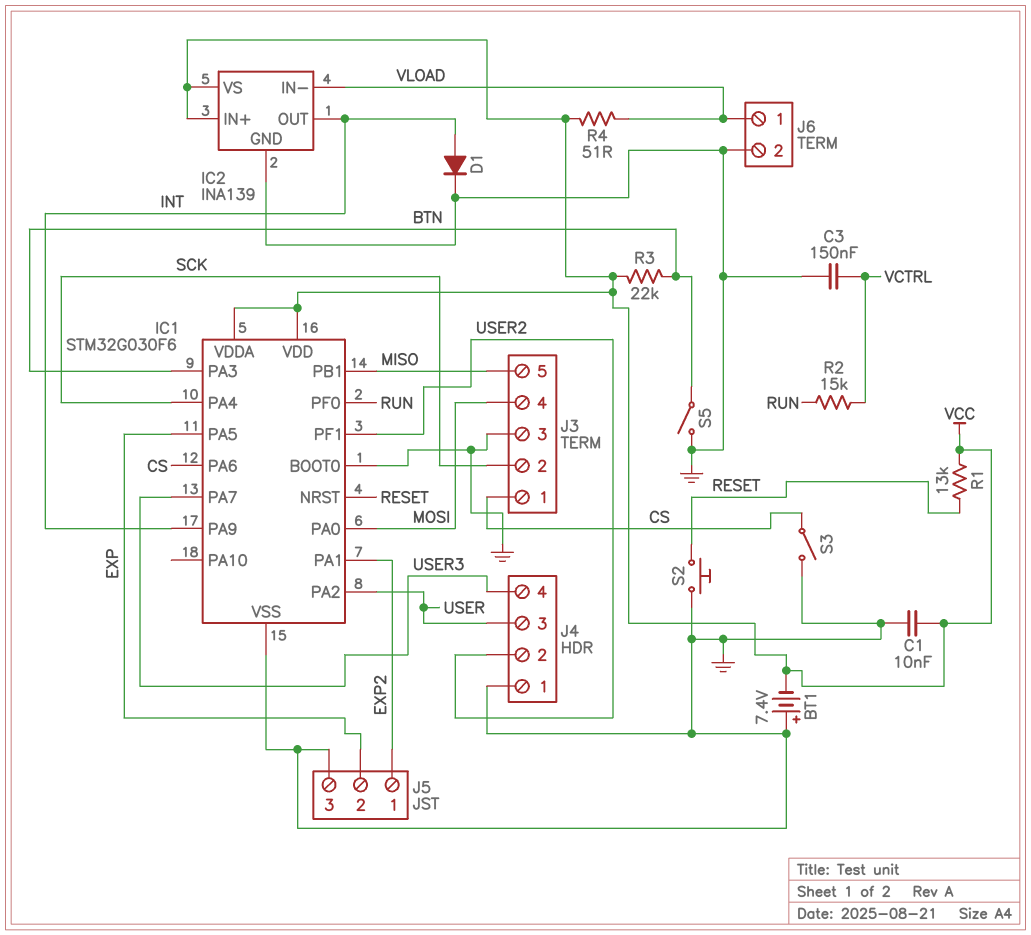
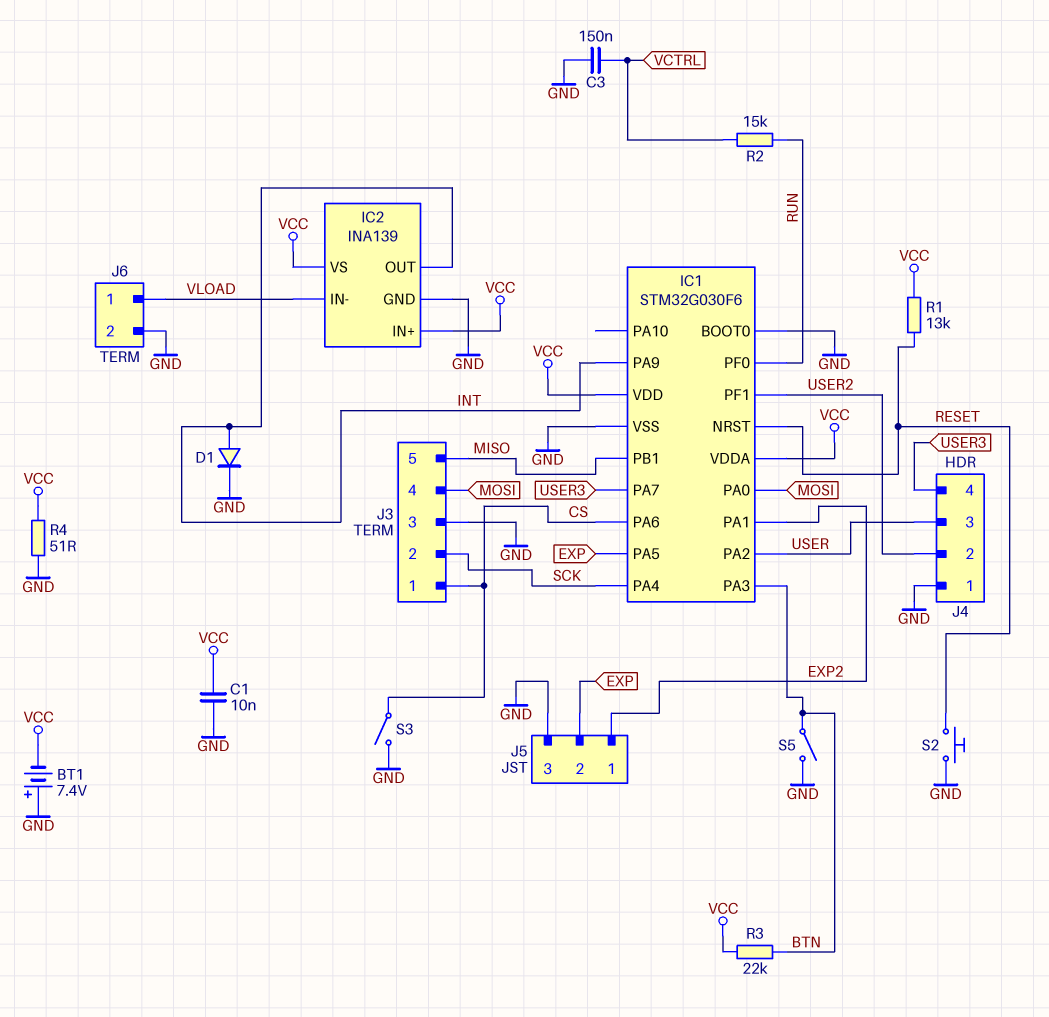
R4: 51 (VCC, VLOAD) -> 51 (GND, VCC)

